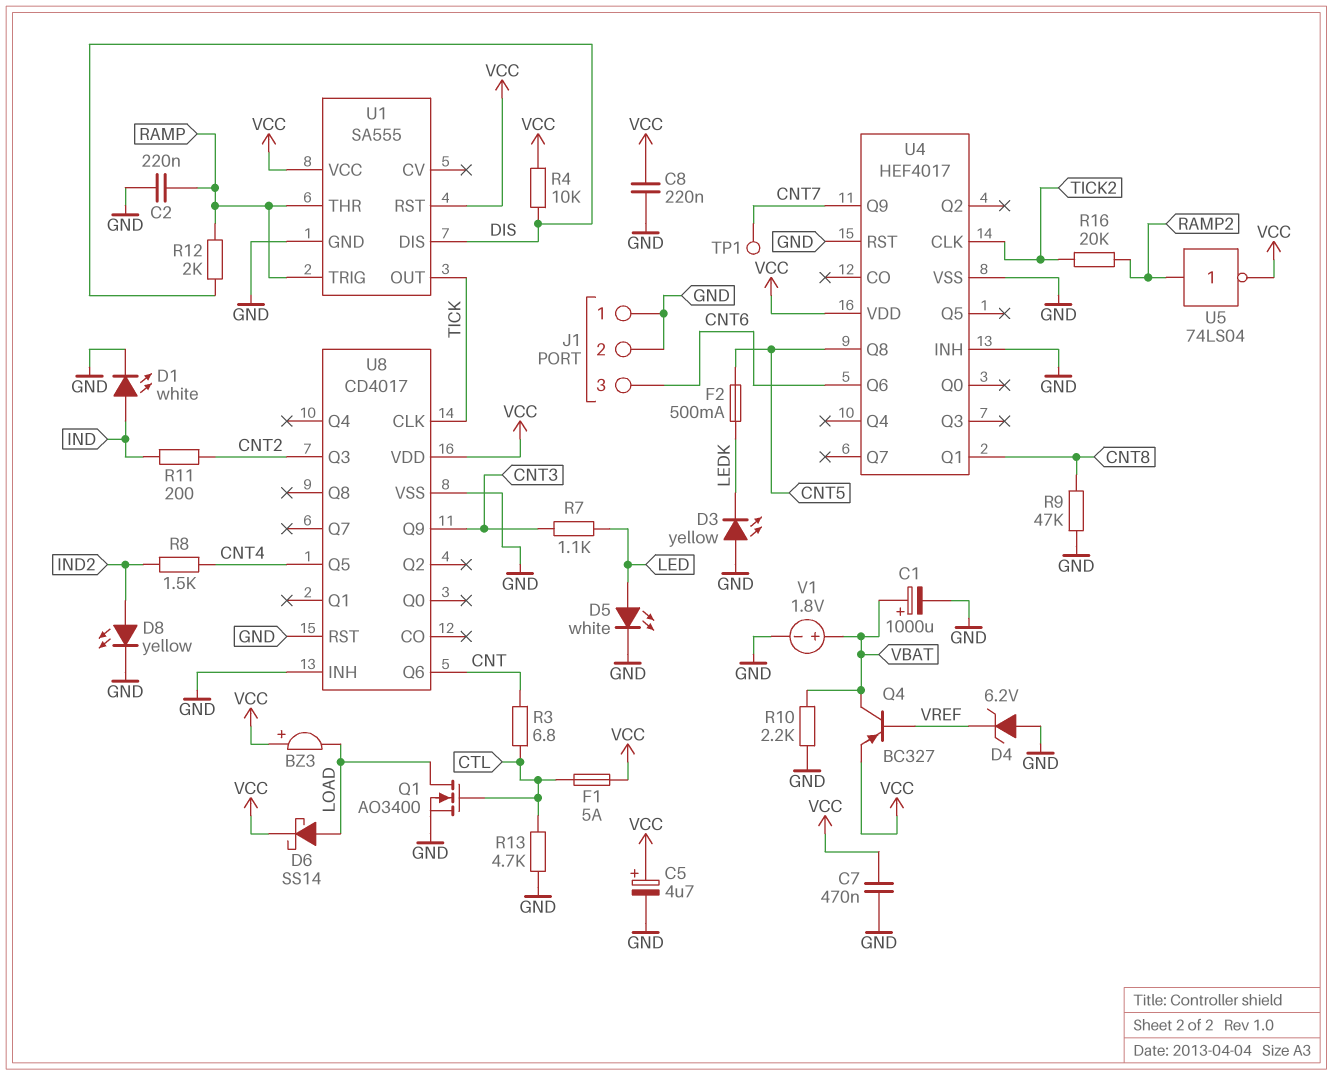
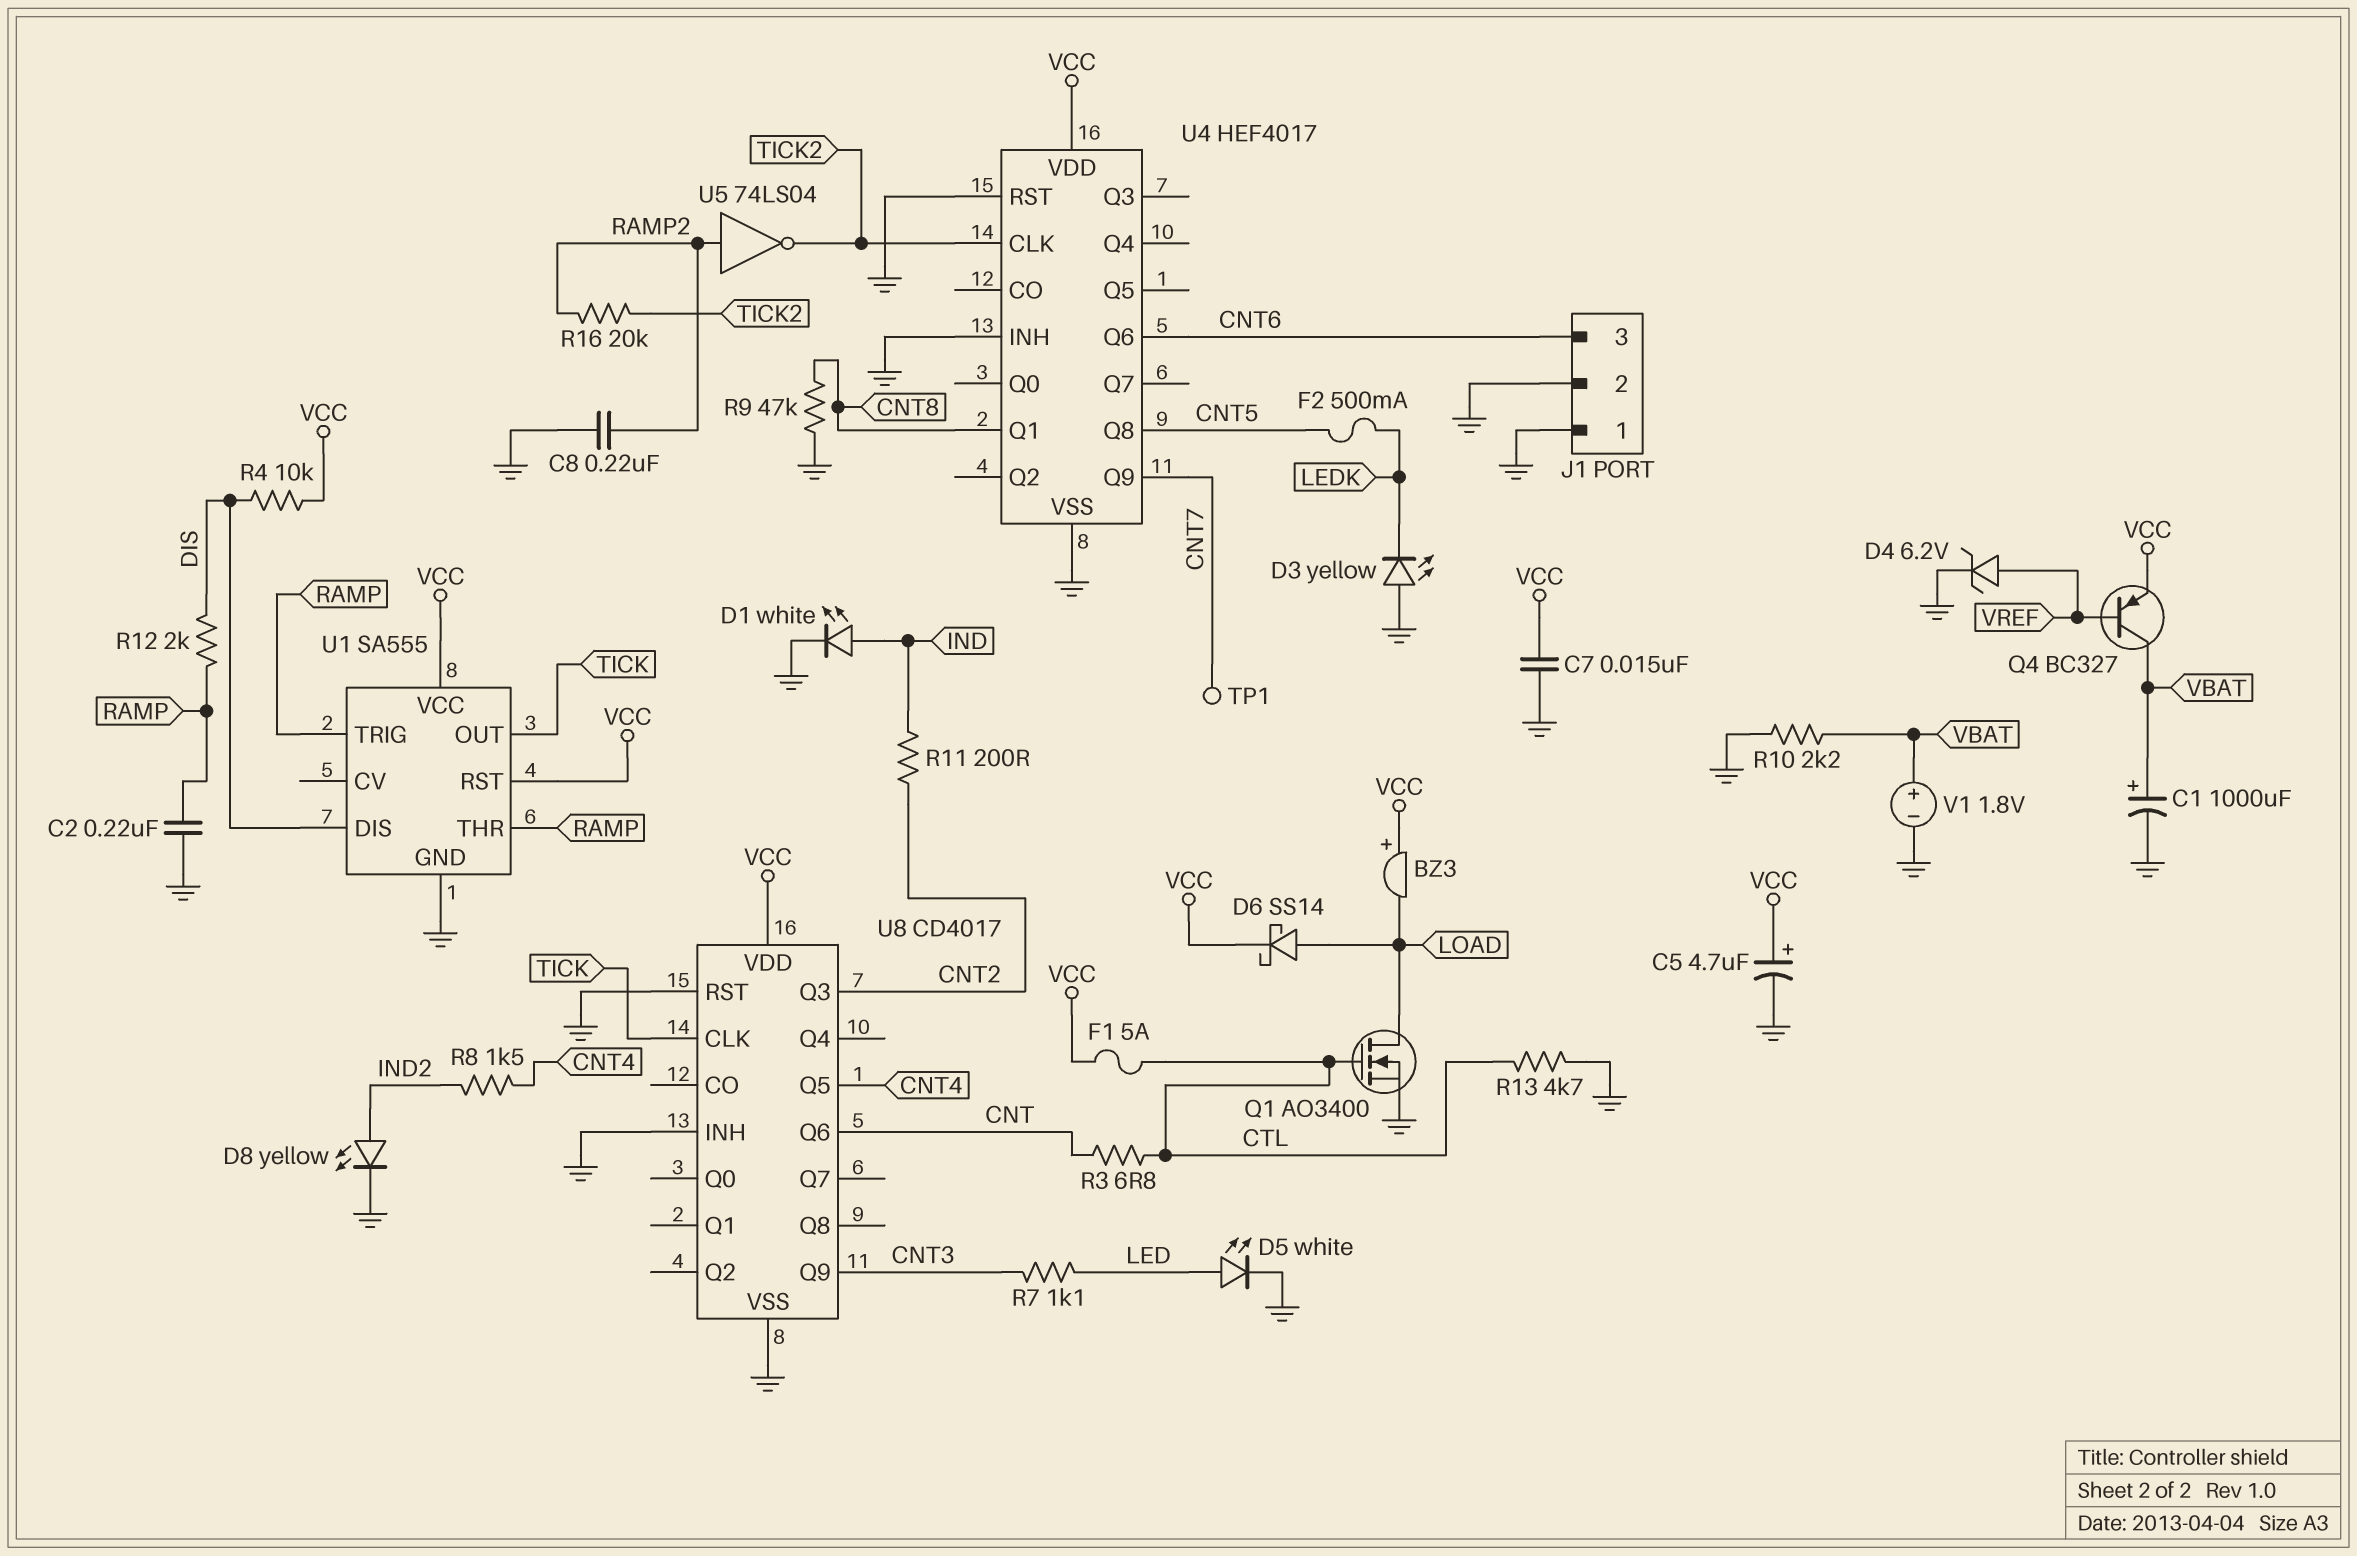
C7: 470nF (GND, VCC) -> 15nF (GND, VCC)
C8: 220nF (GND, VCC) -> 220nF (GND, RAMP2)
D4: zener 6.2V (A GND, K VREF) -> zener 6.2V (A VREF, K GND)
U5: NOT 74LS04 (in RAMP2, out VCC) -> NOT 74LS04 (in RAMP2, out TICK2)

